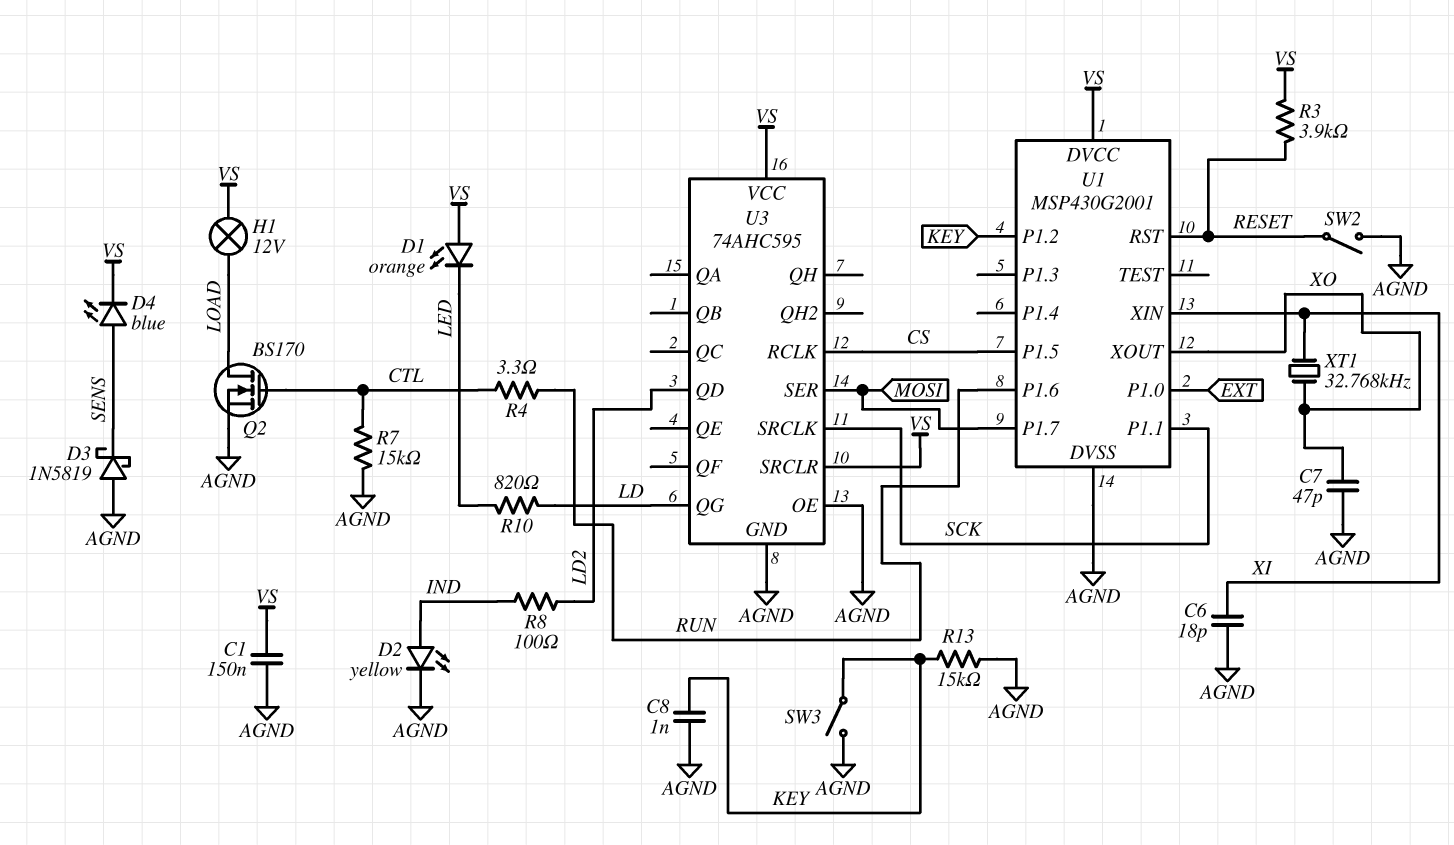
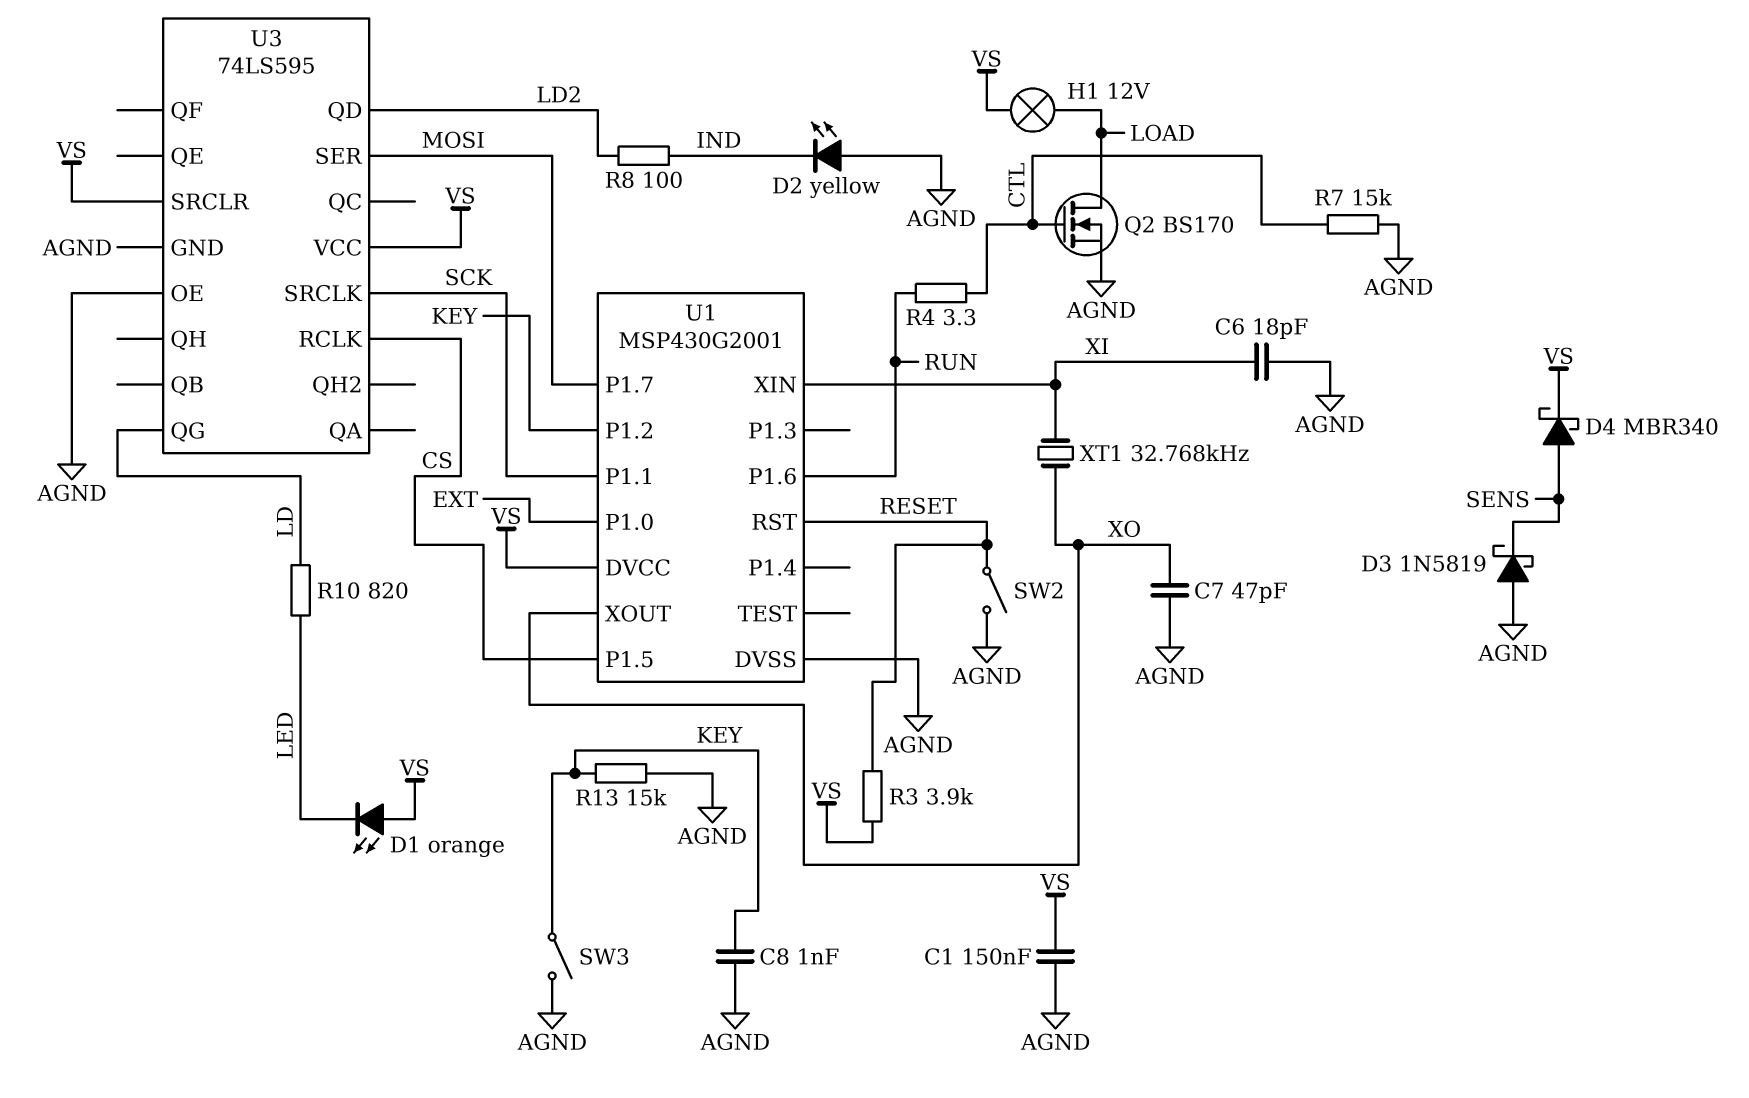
D2: LED yellow (A IND, K AGND) -> LED yellow (A AGND, K IND)
D4: LED blue (A SENS, K VS) -> schottky MBR340 (A SENS, K VS)
U3: 74AHC595 -> 74LS595

